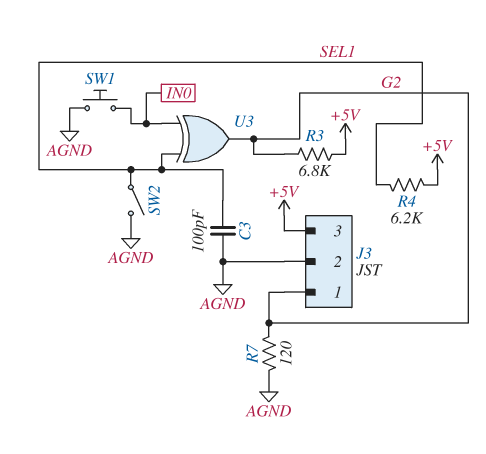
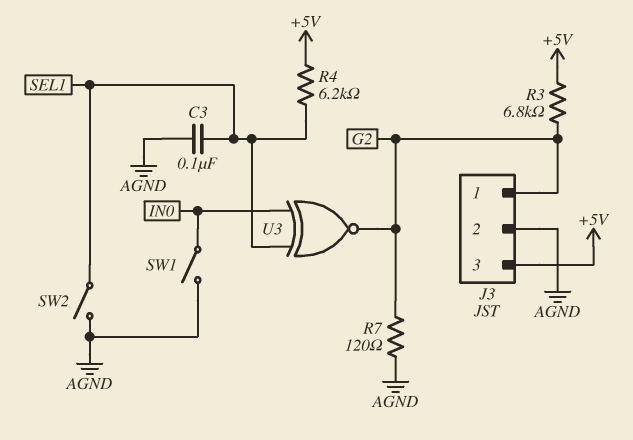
C3: 100pF (AGND, SEL1) -> 100nF (AGND, SEL1)
SW1: button (AGND, IN0) -> switch (AGND, IN0)
U3: XOR (in IN0, in SEL1, out G2) -> XNOR (in IN0, in SEL1, out G2)

